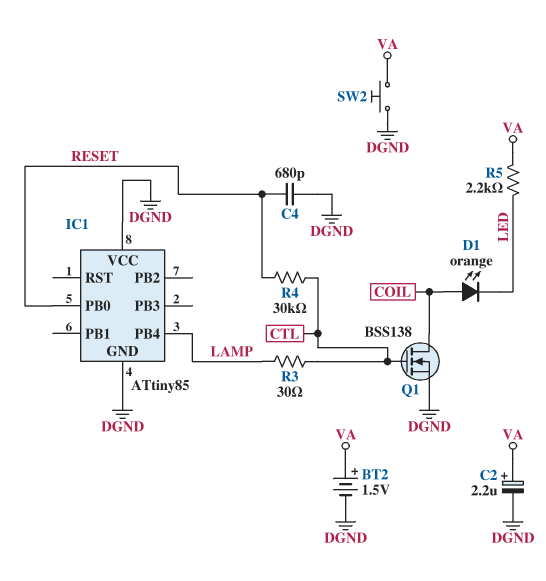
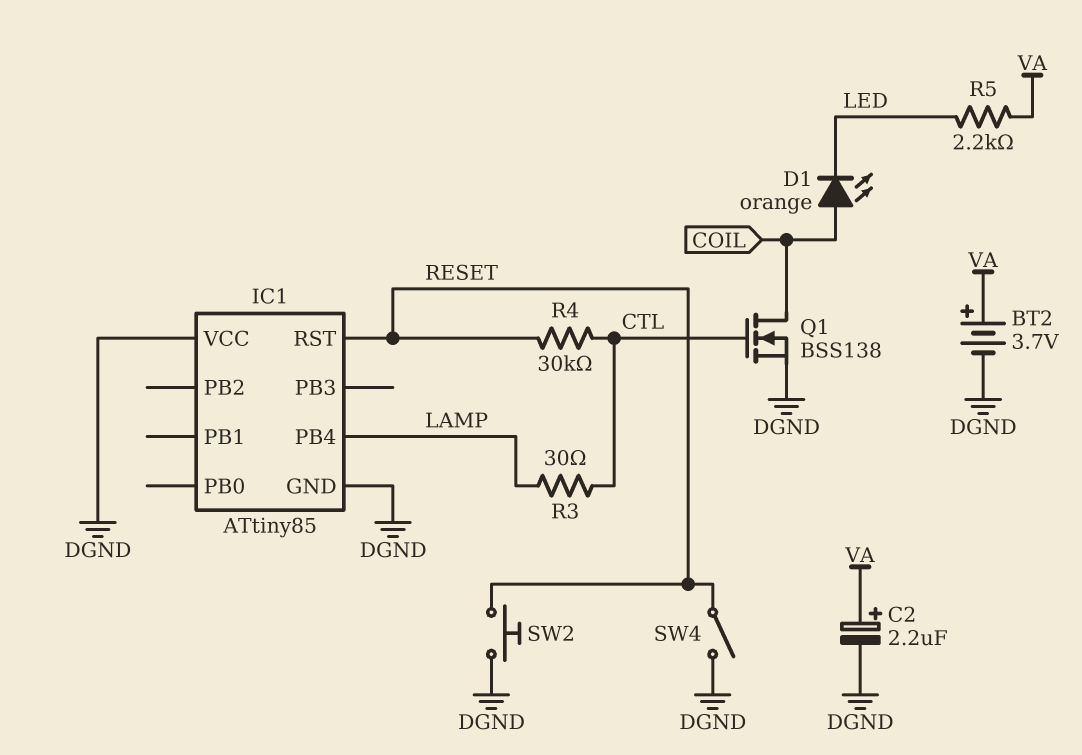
BT2: 1.5V (plus VA, minus DGND) -> 3.7V (plus VA, minus DGND)
C4: 680pF (DGND, RESET) -> none
IC1 pin PB0: RESET -> none
IC1 pin RST: none -> RESET
SW2: button (DGND, VA) -> button (DGND, RESET)
SW4: none -> switch (DGND, RESET)

